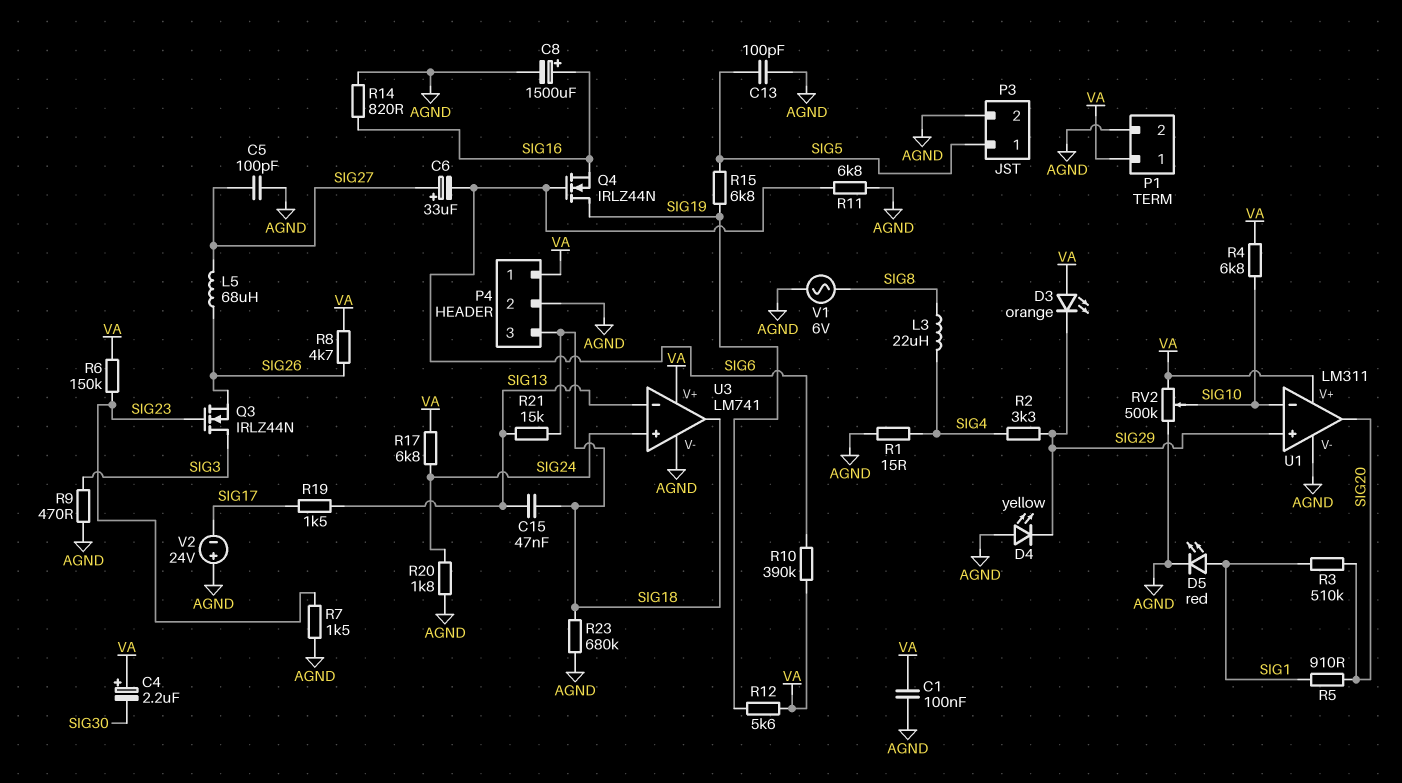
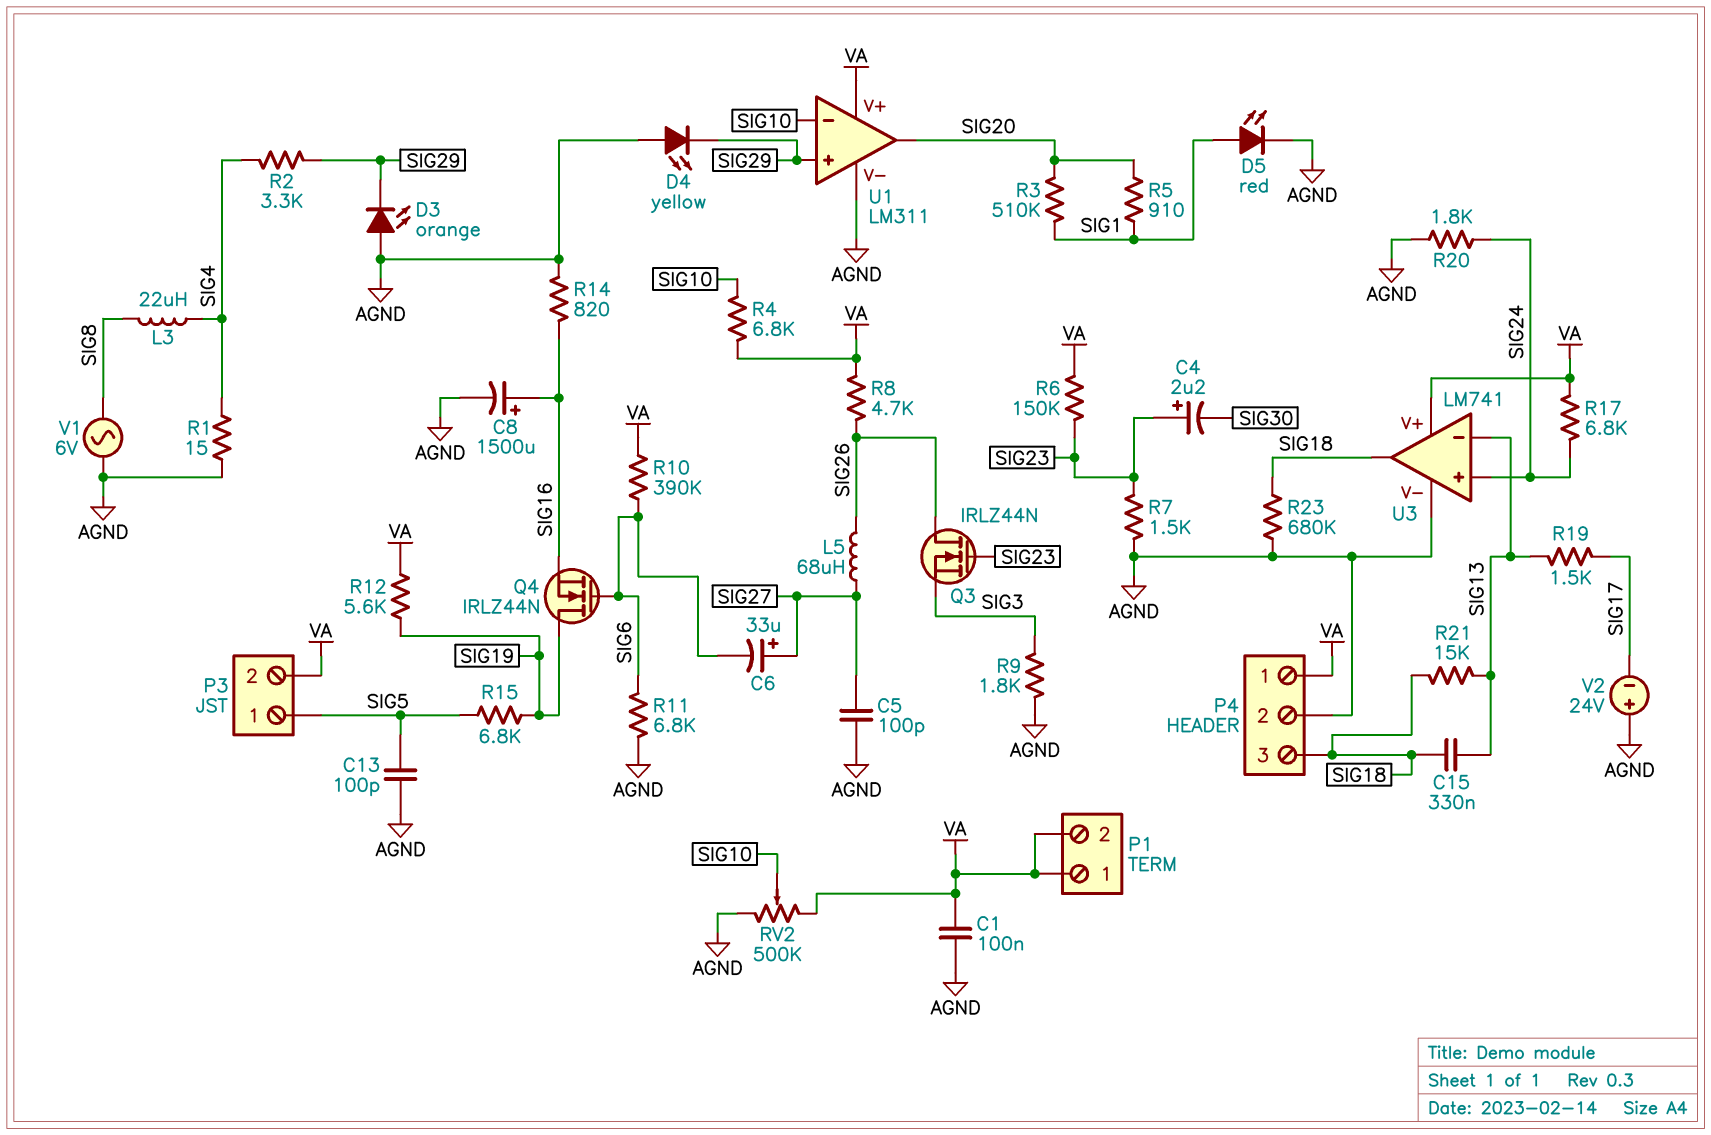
C4: 2.2uF (plus VA, minus SIG30) -> 2.2uF (plus SIG23, minus SIG30)
C15: 47nF (SIG13, SIG18) -> 330nF (SIG13, SIG18)
D3: LED orange (A VA, K SIG29) -> LED orange (A AGND, K SIG29)
P1 pin 2: AGND -> VA
P3 pin 2: AGND -> VA
Q3: NMOS IRLZ44N (G SIG23, D SIG3, S SIG26) -> NMOS IRLZ44N (G SIG23, D SIG26, S SIG3)
R9: 470 (AGND, SIG3) -> 1.8k (AGND, SIG3)

